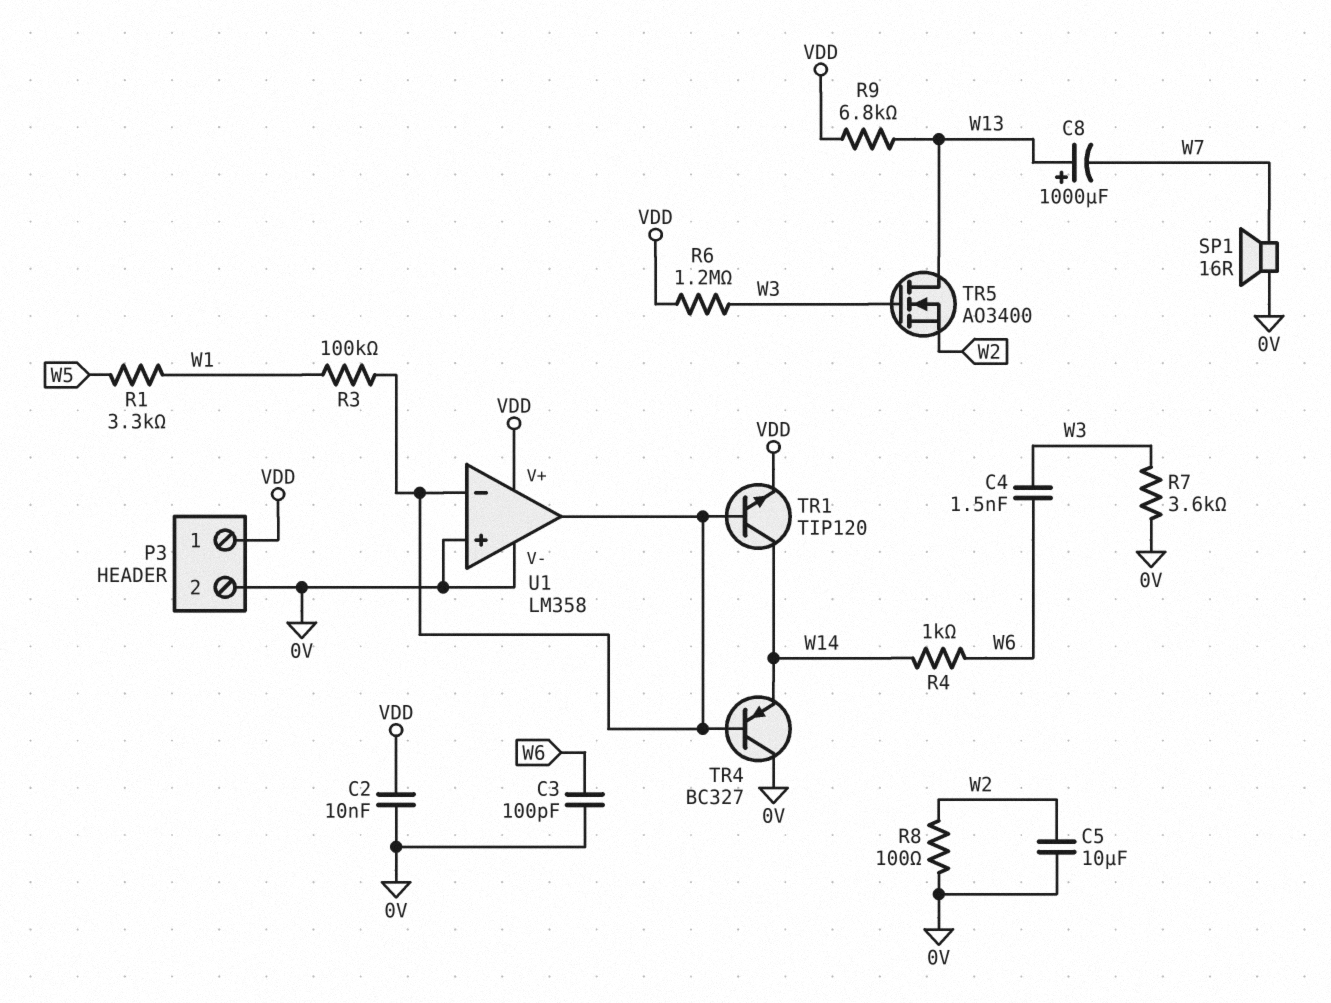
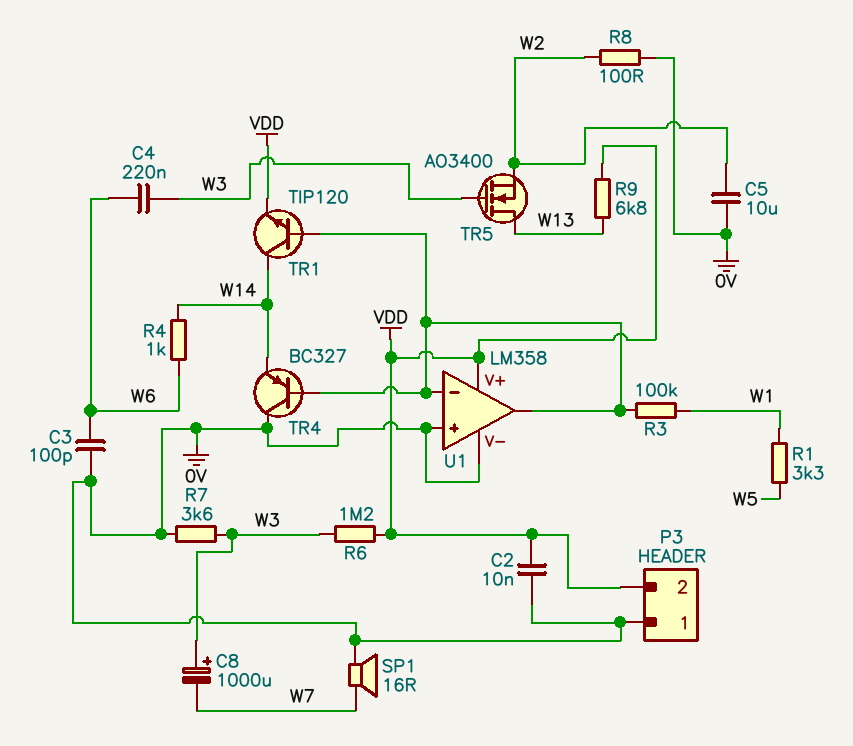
C4: 1.5nF (W3, W6) -> 220nF (W3, W6)
C8: 1000uF (plus W13, minus W7) -> 1000uF (plus W3, minus W7)
P3 pin 1: VDD -> 0V
P3 pin 2: 0V -> VDD

